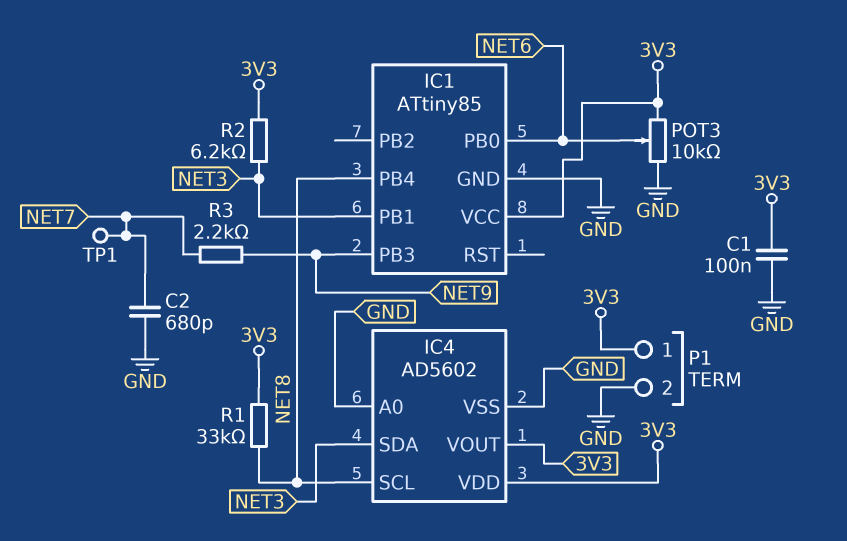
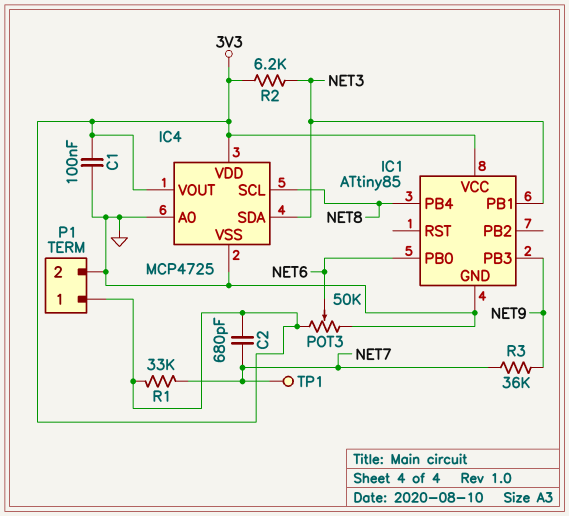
C2: 680pF (GND, NET7) -> 680pF (3V3, NET7)
IC4: AD5602 -> MCP4725
POT3: 10k (3V3, GND, wiper NET6) -> 50k (3V3, GND, wiper NET6)
R1: 33k (3V3, NET8) -> 33k (3V3, NET7)
R3: 2.2k (NET7, NET9) -> 36k (NET7, NET9)

